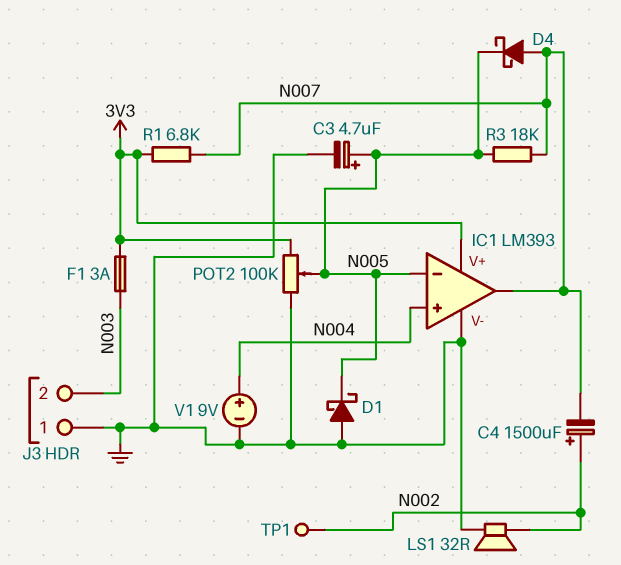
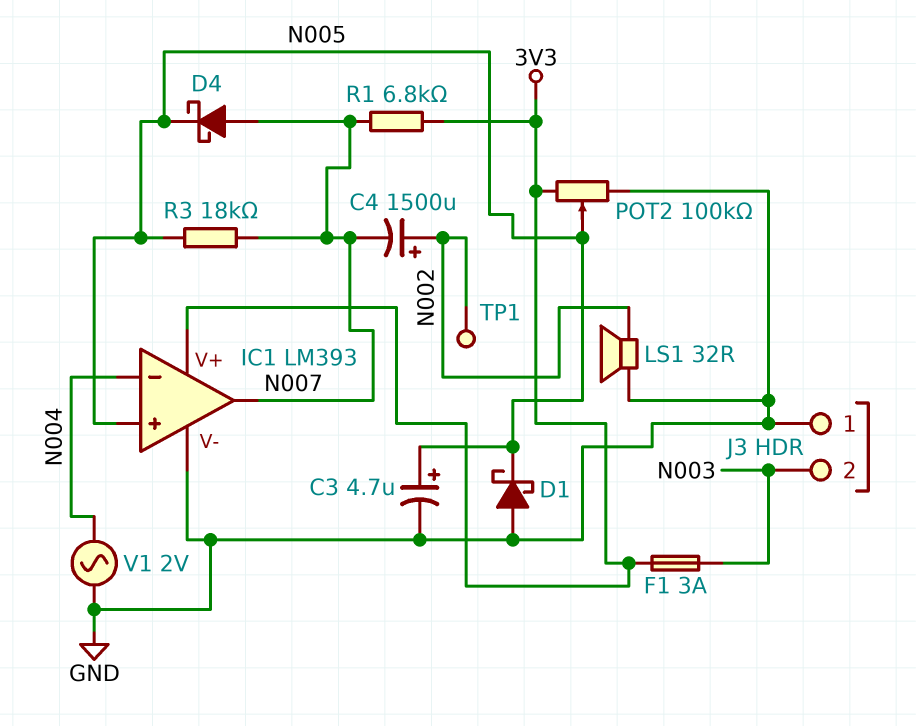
IC1 pin in+: N004 -> N005
IC1 pin in-: N005 -> N004
V1: 9V (plus N004, minus GND) -> AC 2V (GND, N004)

